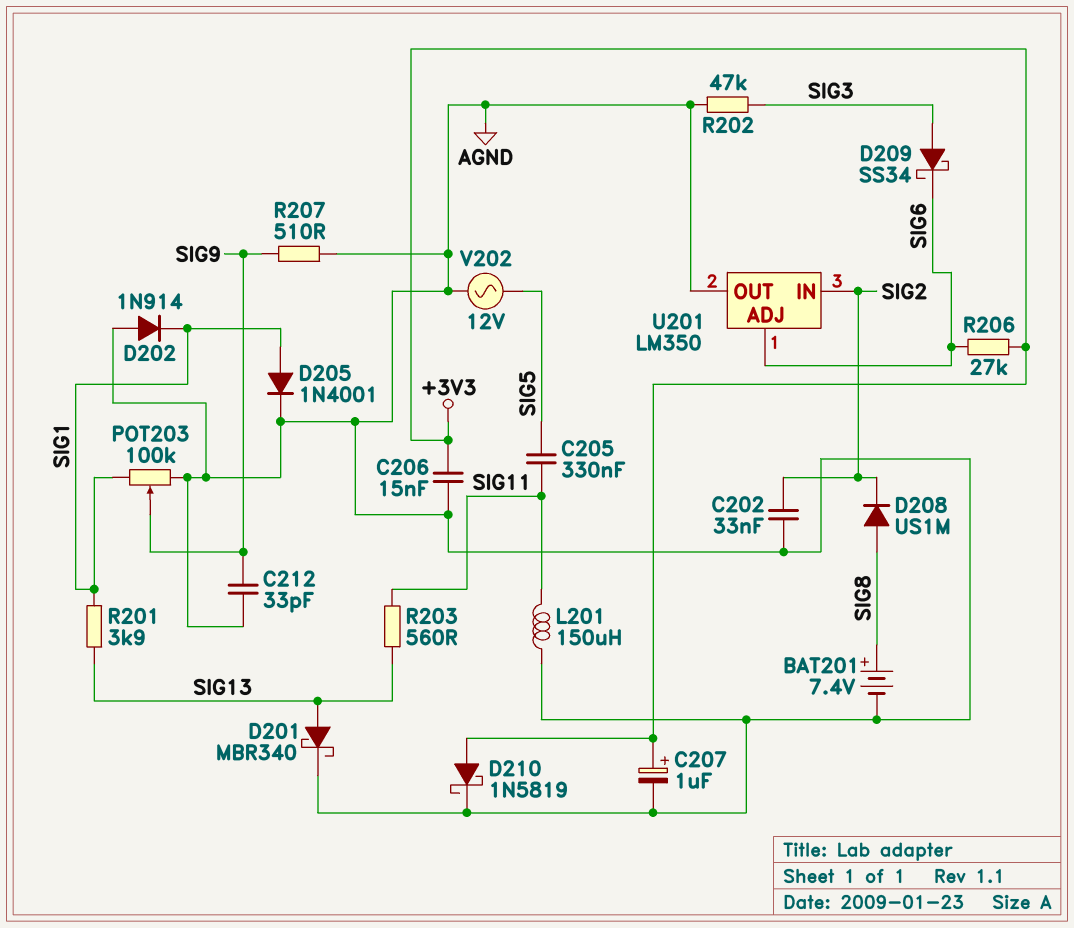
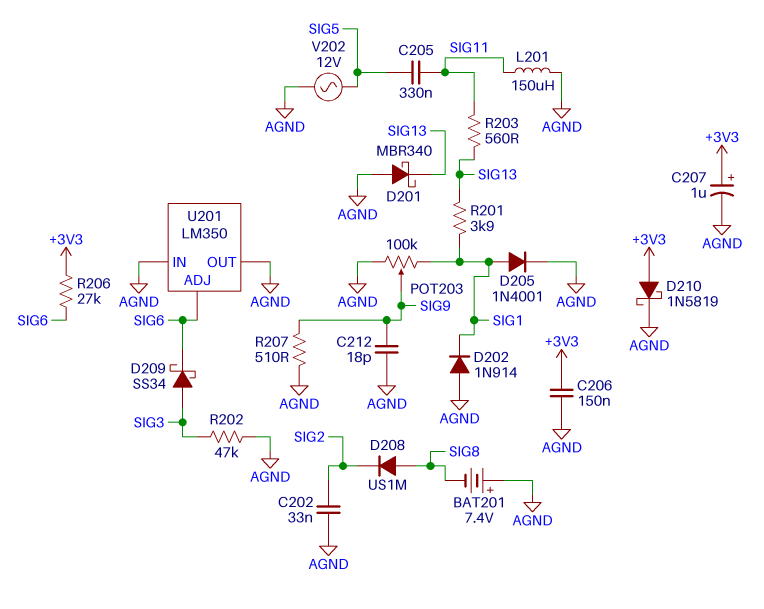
BAT201: 7.4V (plus SIG8, minus AGND) -> 7.4V (plus AGND, minus SIG8)
C206: 15nF (+3V3, AGND) -> 150nF (+3V3, AGND)
C212: 33pF (AGND, SIG9) -> 18pF (AGND, SIG9)
D201: schottky MBR340 (A SIG13, K AGND) -> schottky MBR340 (A AGND, K SIG13)
U201 pin IN: SIG2 -> AGND

